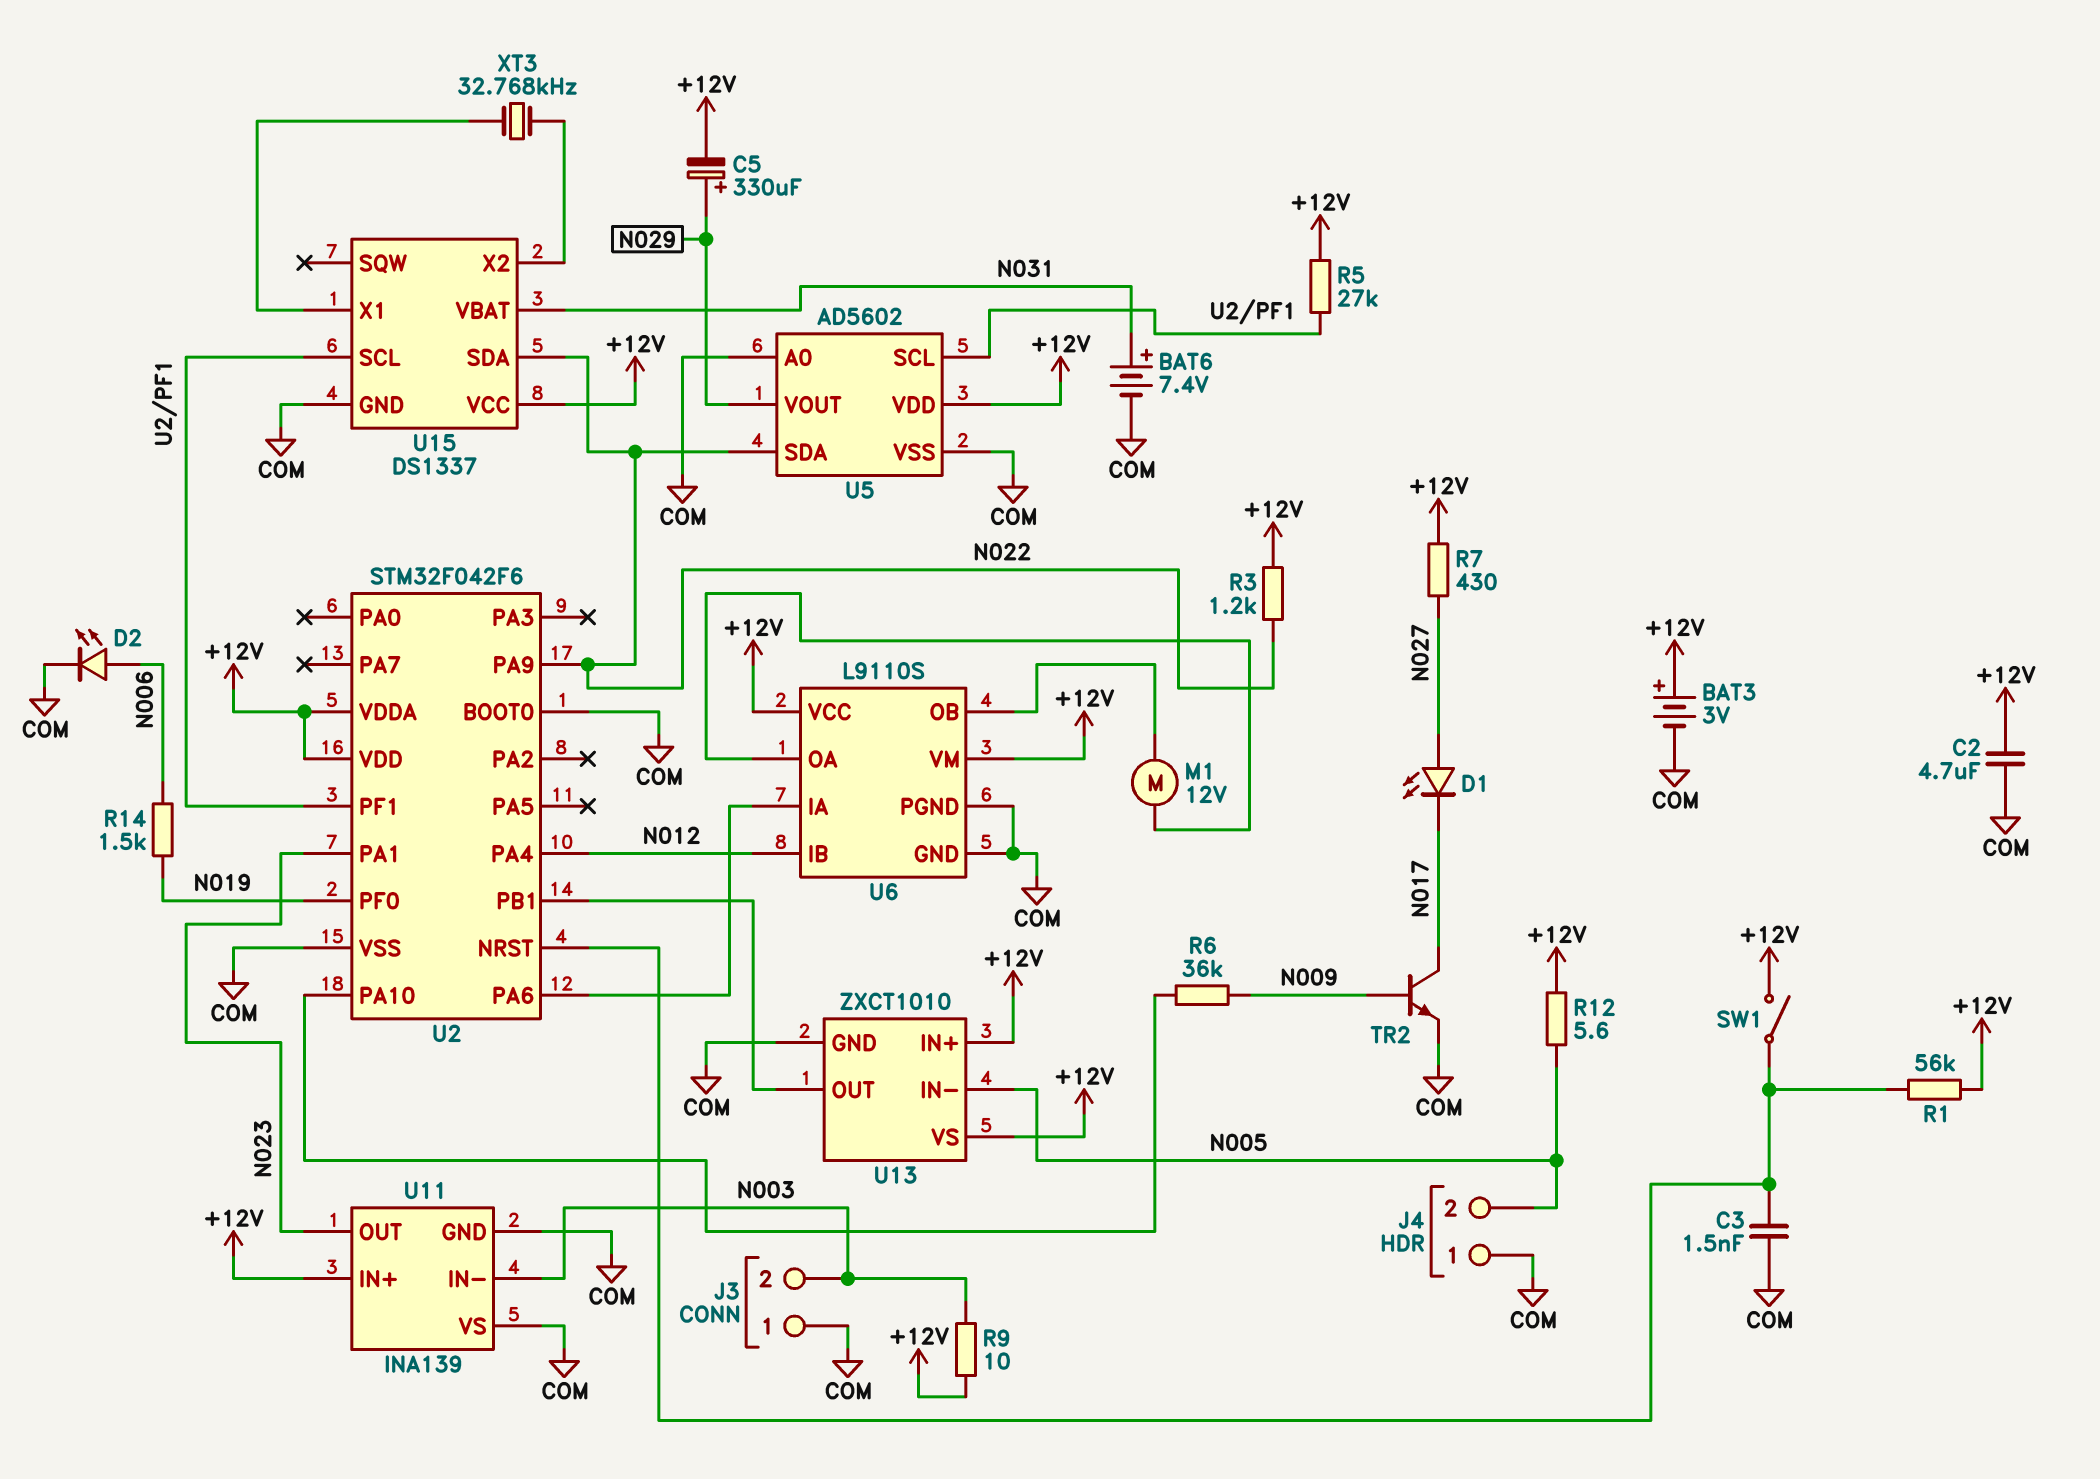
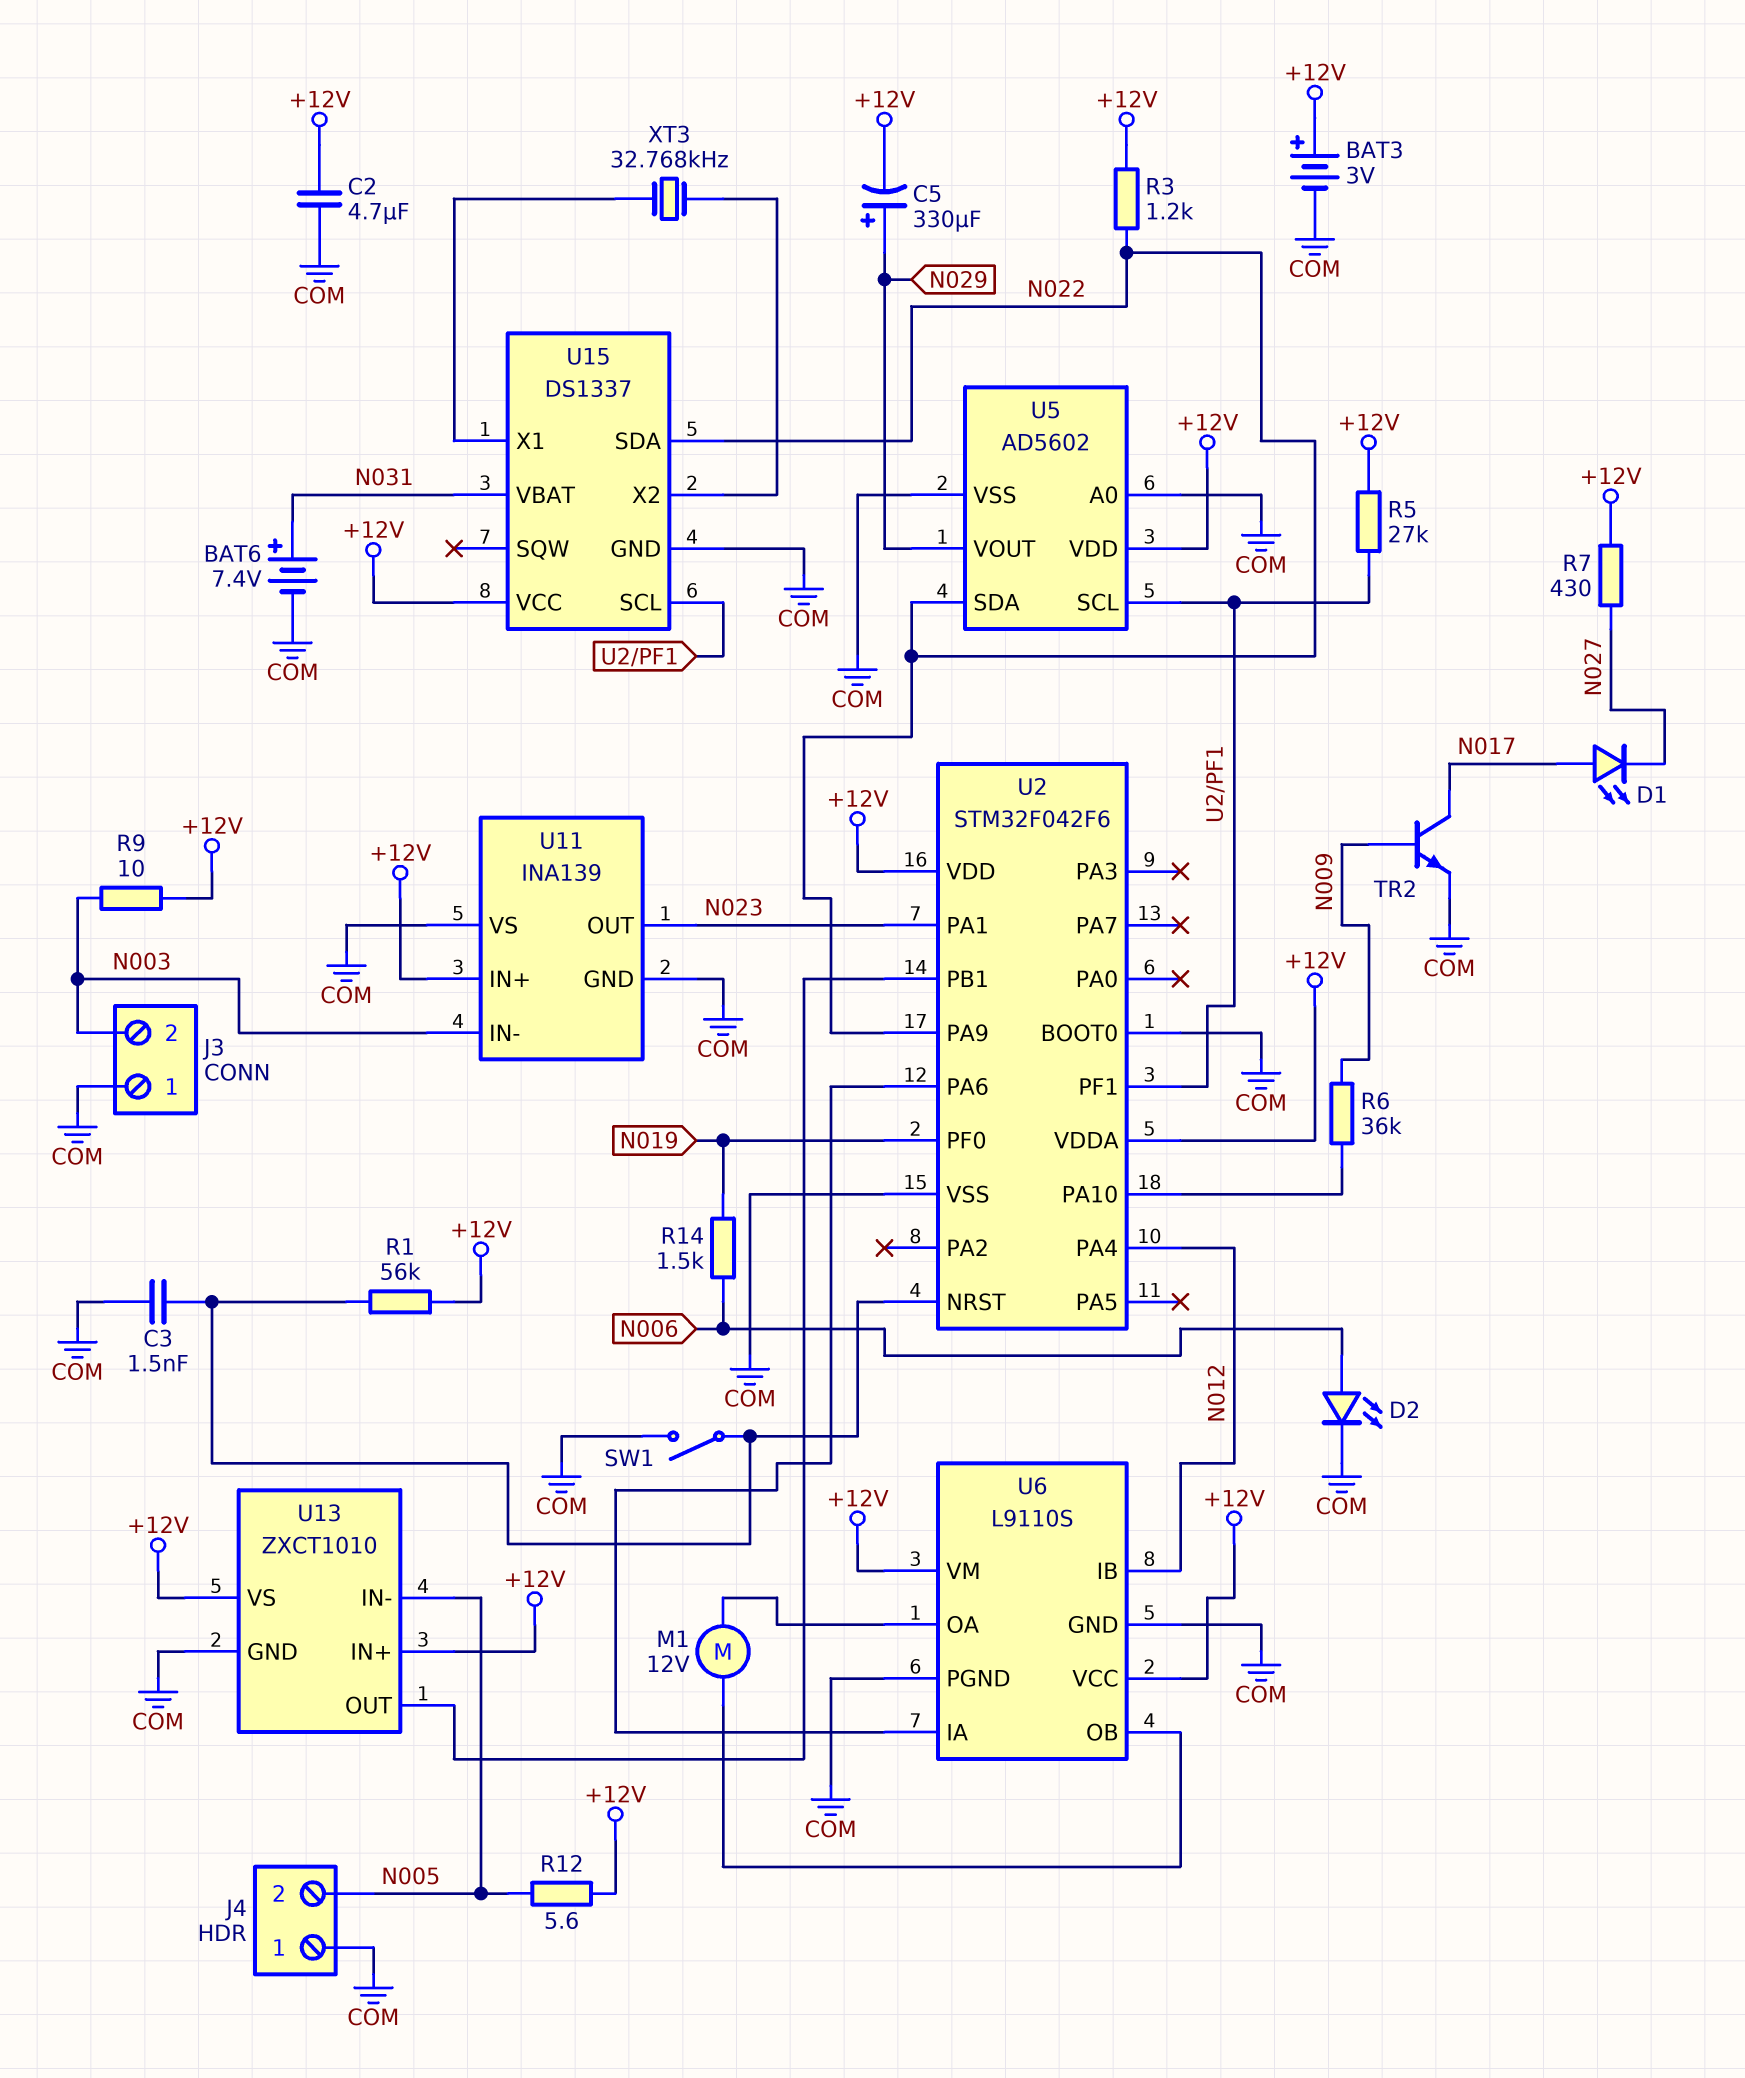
D1: LED (A N027, K N017) -> LED (A N017, K N027)
SW1: switch (+12V, U2/NRST) -> switch (COM, U2/NRST)

